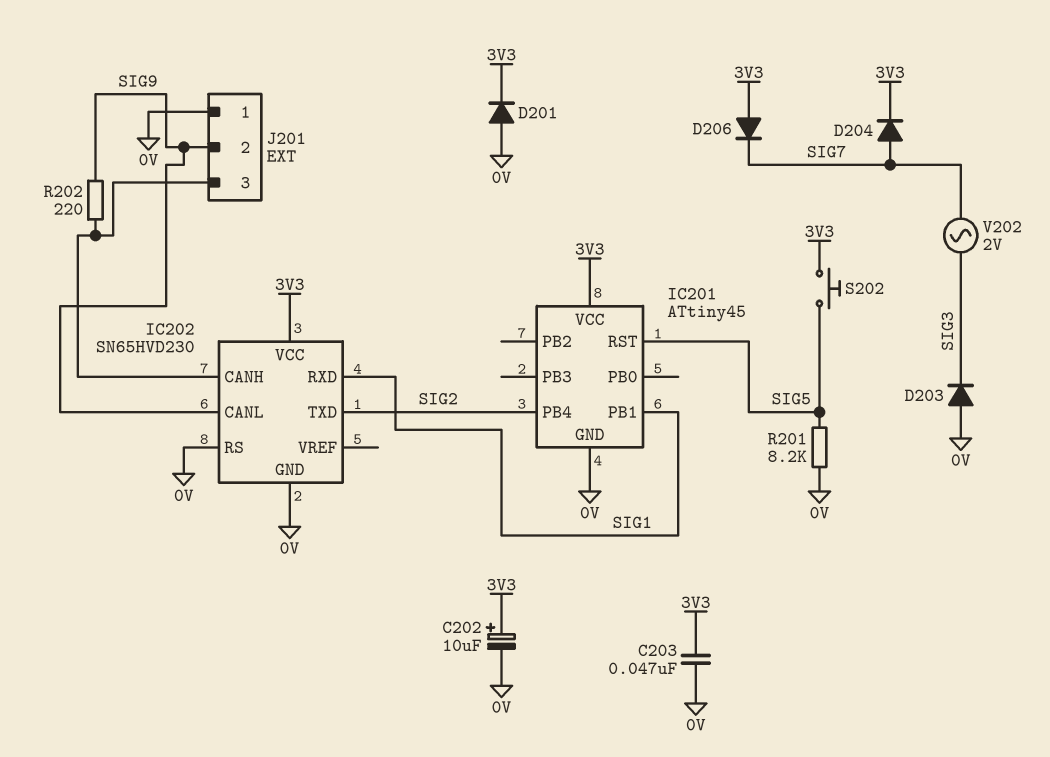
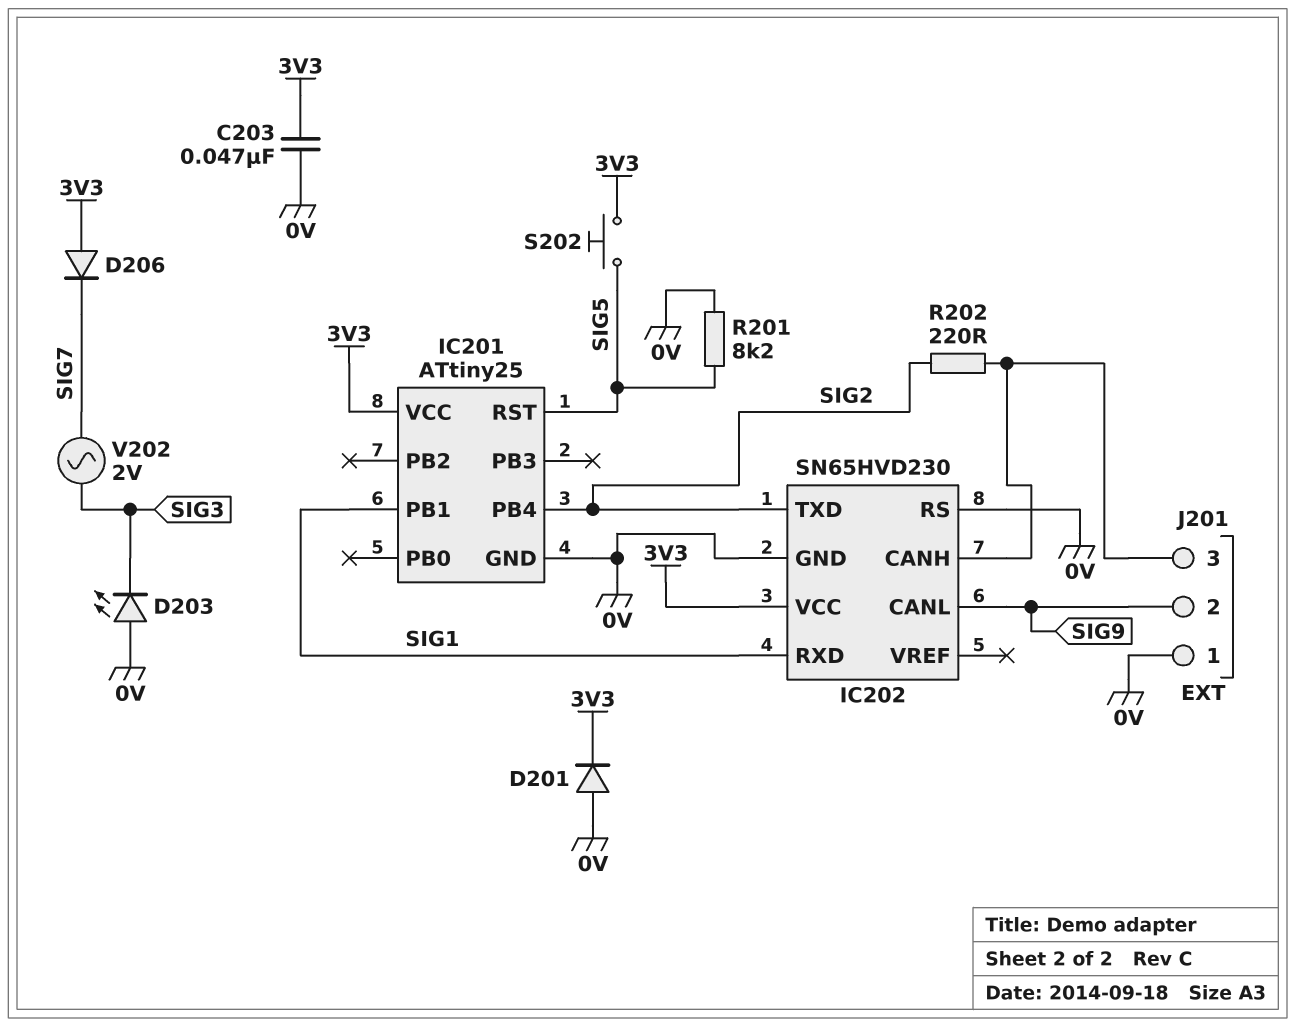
C202: 10uF (plus 3V3, minus 0V) -> none
D203: diode (A 0V, K SIG3) -> LED (A 0V, K SIG3)
D204: diode (A SIG7, K 3V3) -> none
IC201: ATtiny45 -> ATtiny25
R202: 220 (IC202/CANH, SIG9) -> 220 (IC202/CANH, SIG2)

